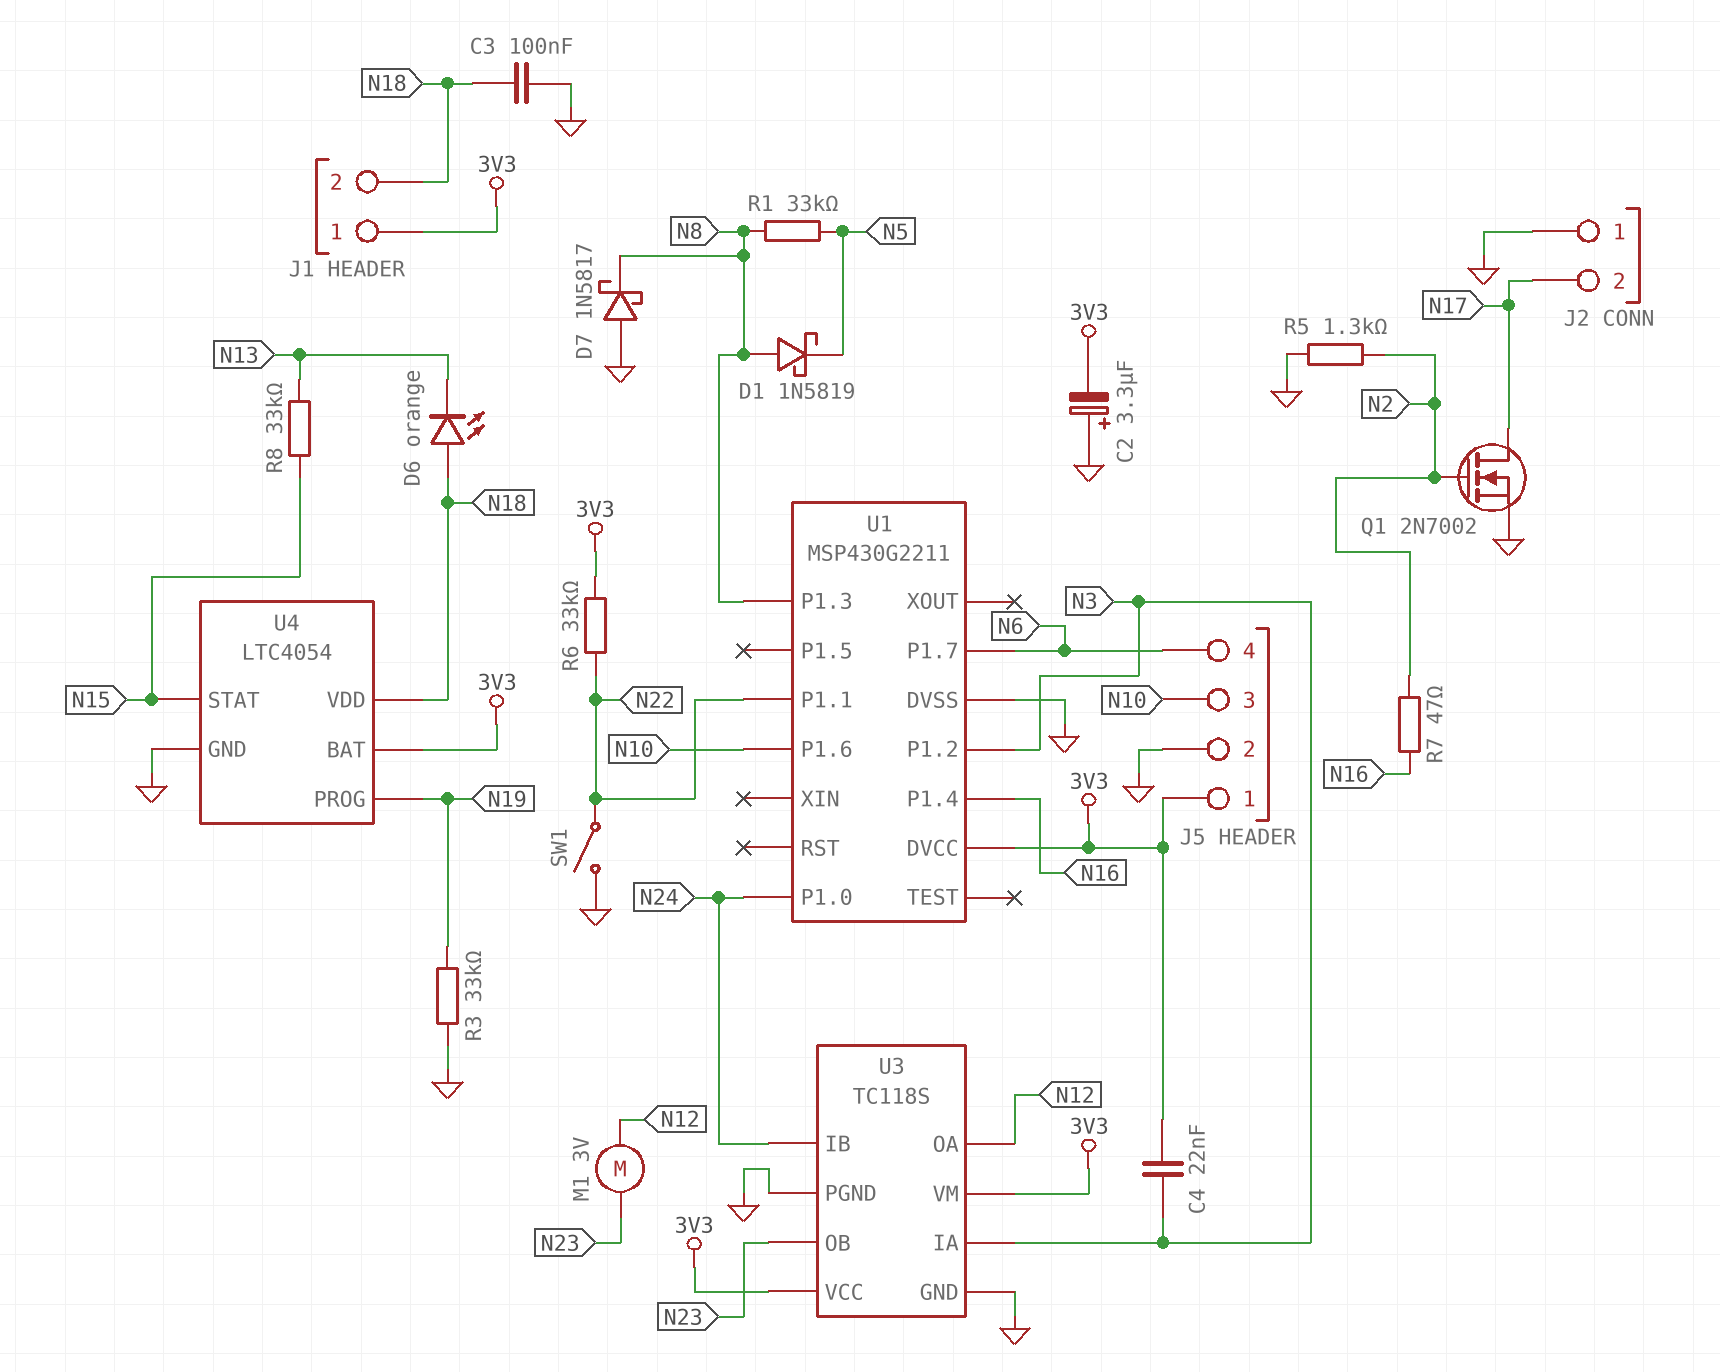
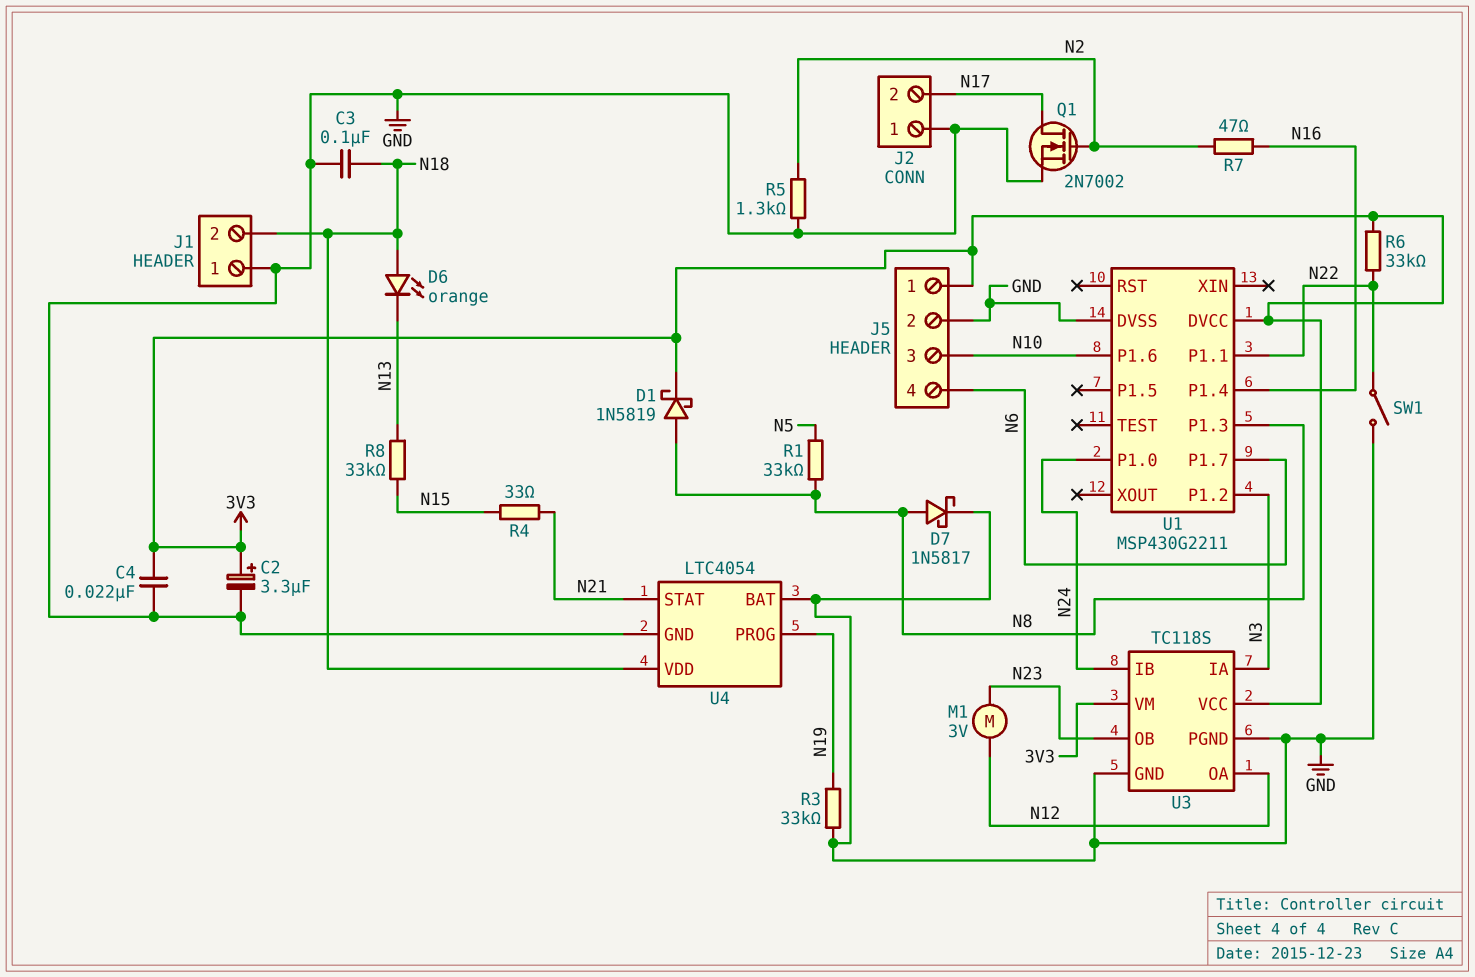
C2: 3.3uF (plus GND, minus 3V3) -> 3.3uF (plus 3V3, minus GND)
C4: 22nF (3V3, N3) -> 22nF (3V3, GND)
D1: schottky 1N5819 (A N8, K N5) -> schottky 1N5819 (A N8, K 3V3)
D7: schottky 1N5817 (A GND, K N8) -> schottky 1N5817 (A N8, K GND)
J1 pin 1: 3V3 -> GND
R4: none -> 33 (N15, N21)
U4 pin BAT: 3V3 -> GND
U4 pin STAT: N15 -> N21

